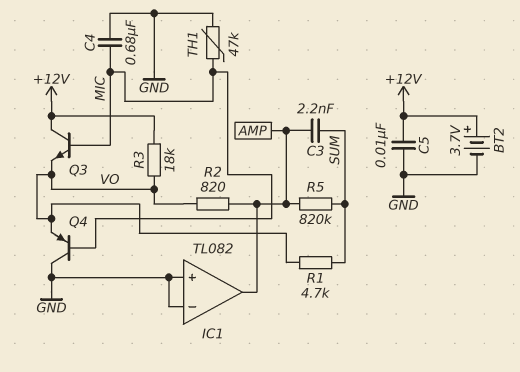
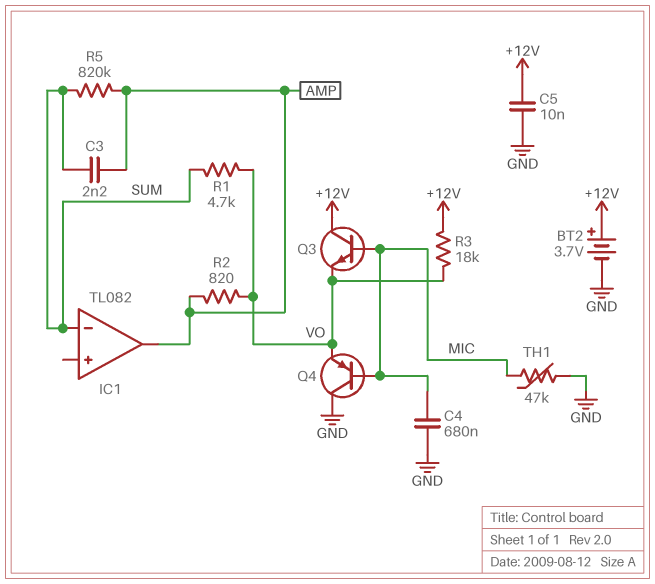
IC1 pin in+: GND -> none
IC1 pin in-: GND -> SUM

